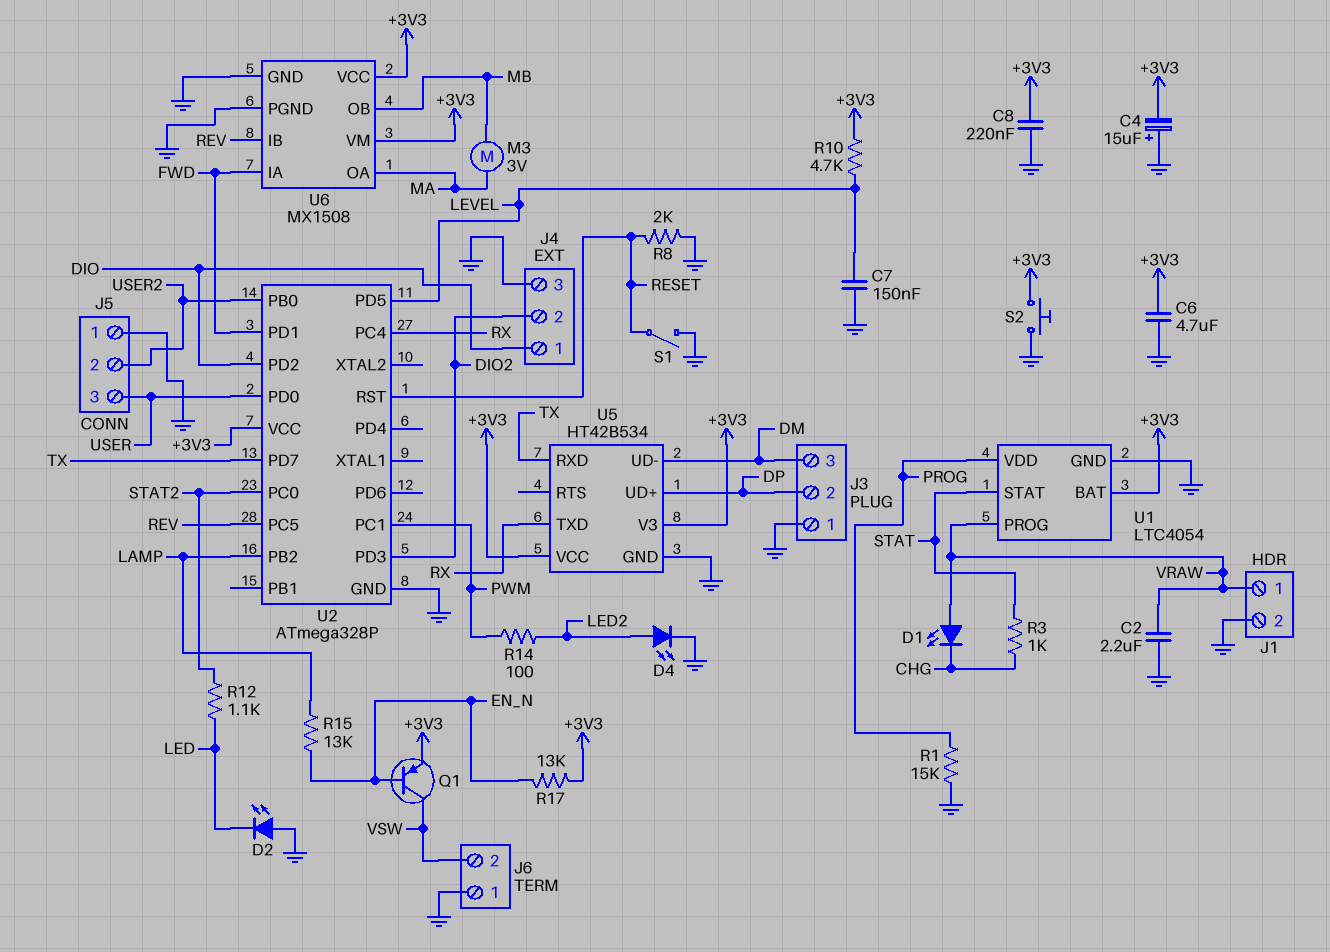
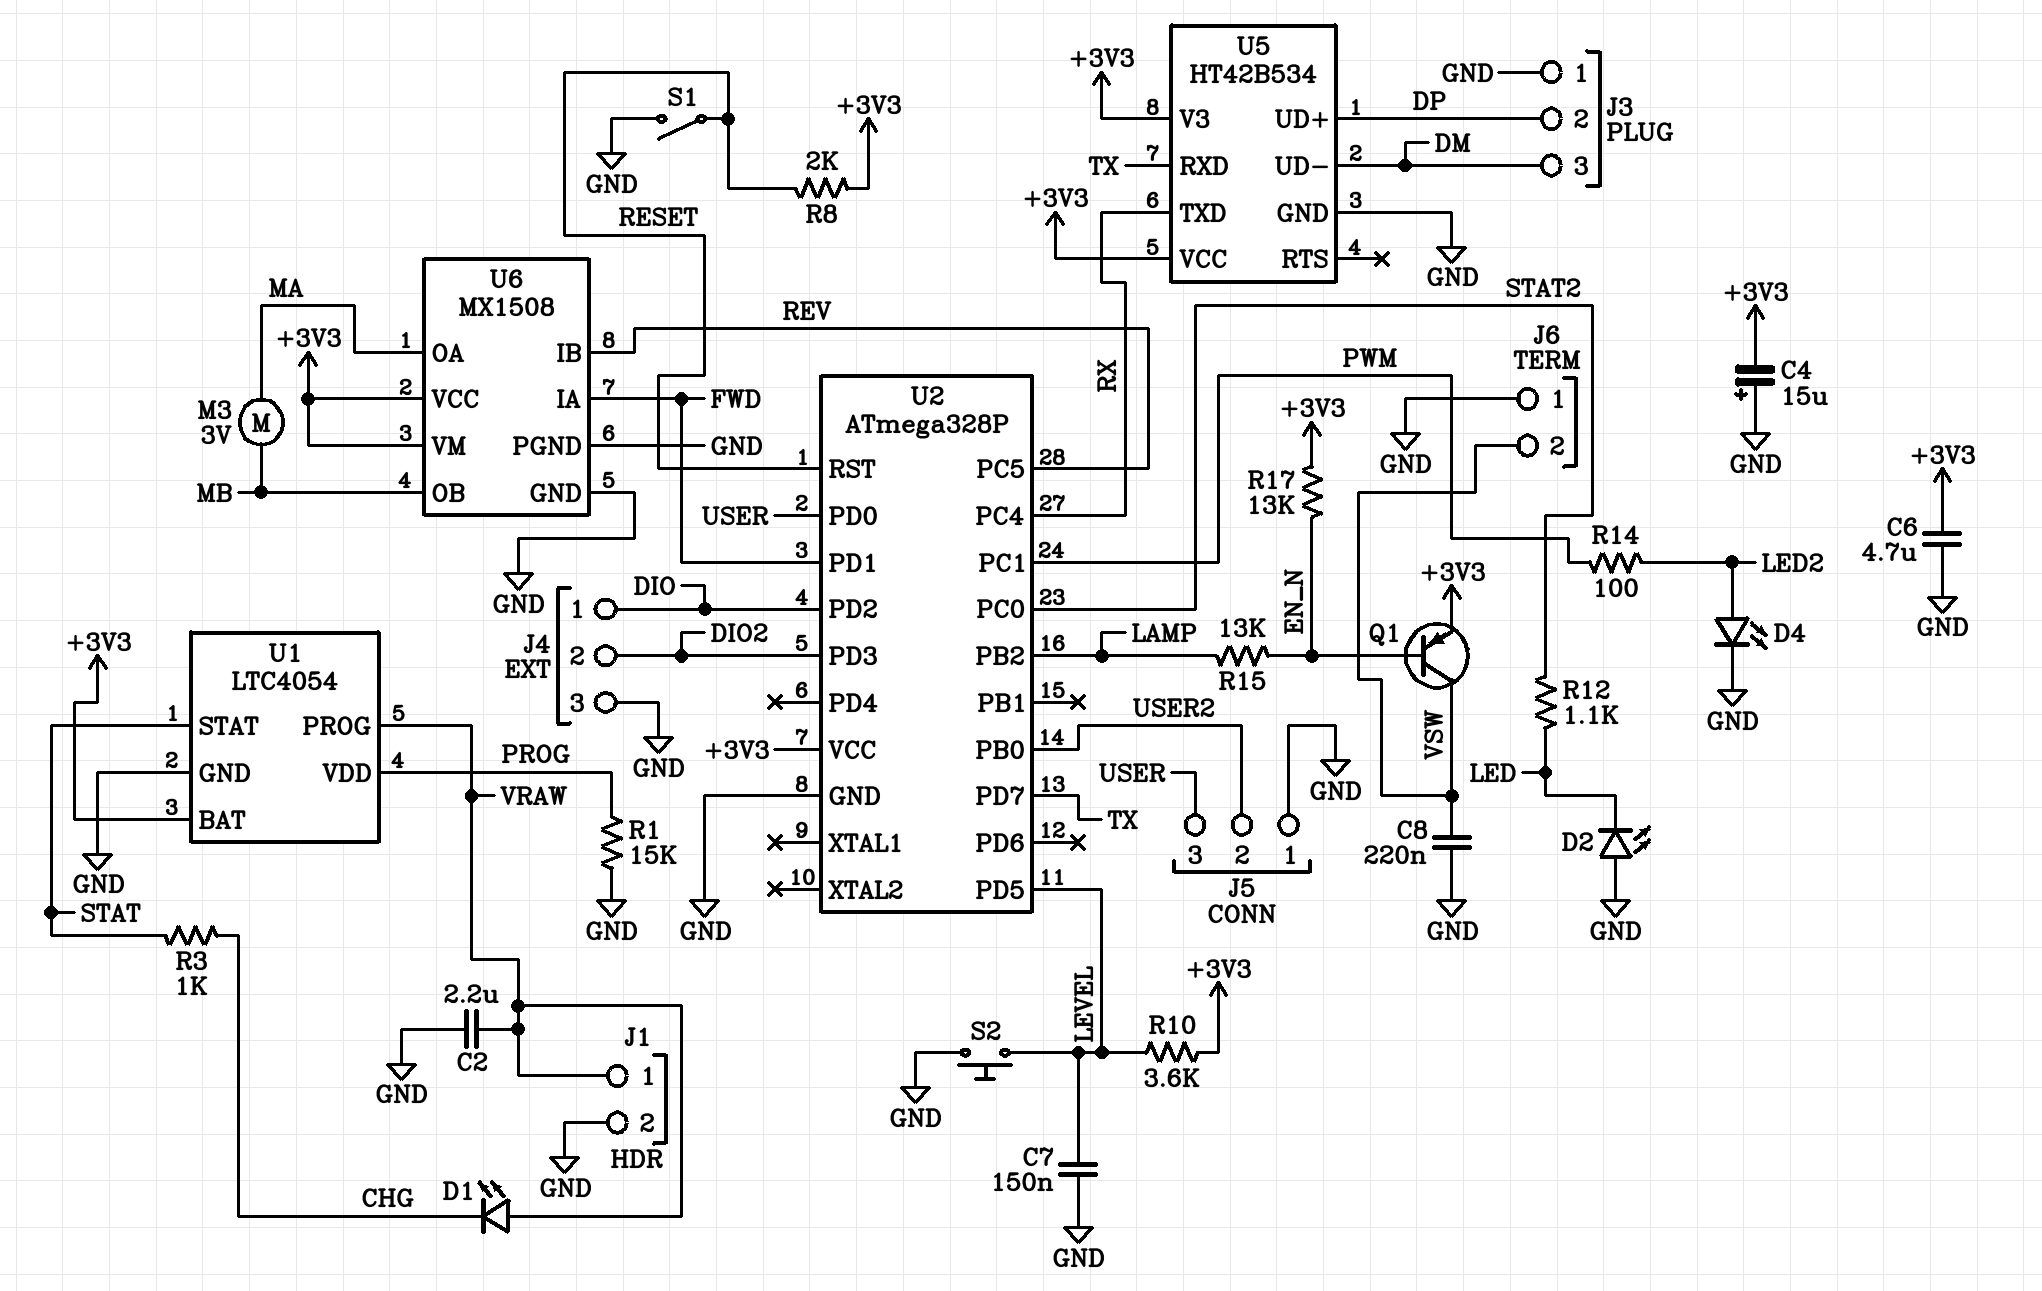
C8: 220nF (+3V3, GND) -> 220nF (GND, VSW)
R8: 2k (GND, RESET) -> 2k (+3V3, RESET)
R10: 4.7k (+3V3, LEVEL) -> 3.6k (+3V3, LEVEL)
S2: button (+3V3, GND) -> button (GND, LEVEL)

